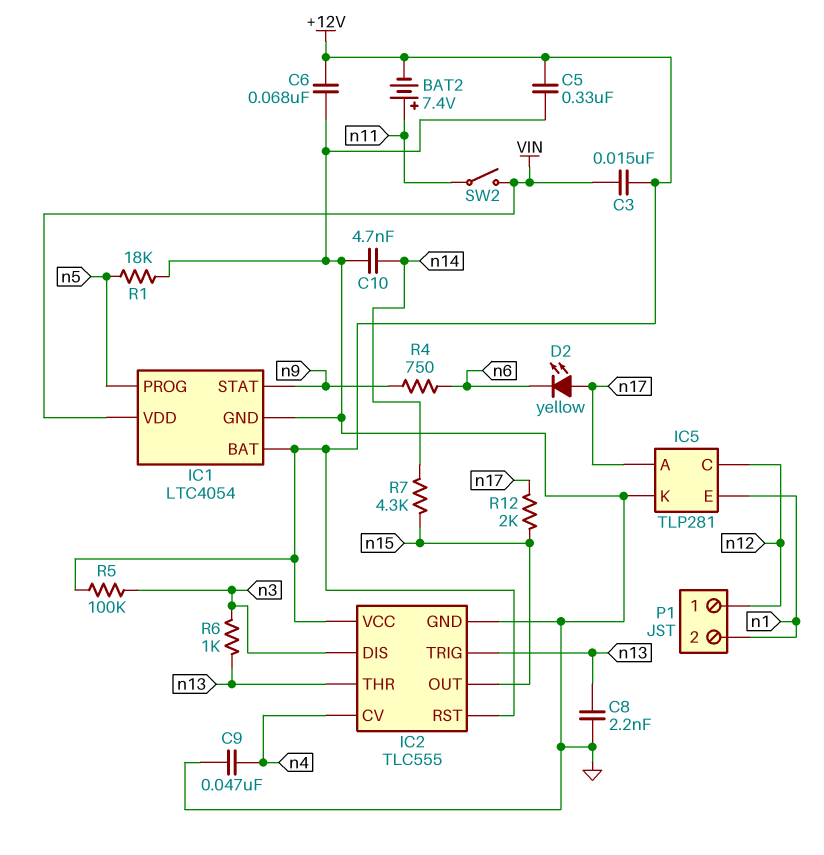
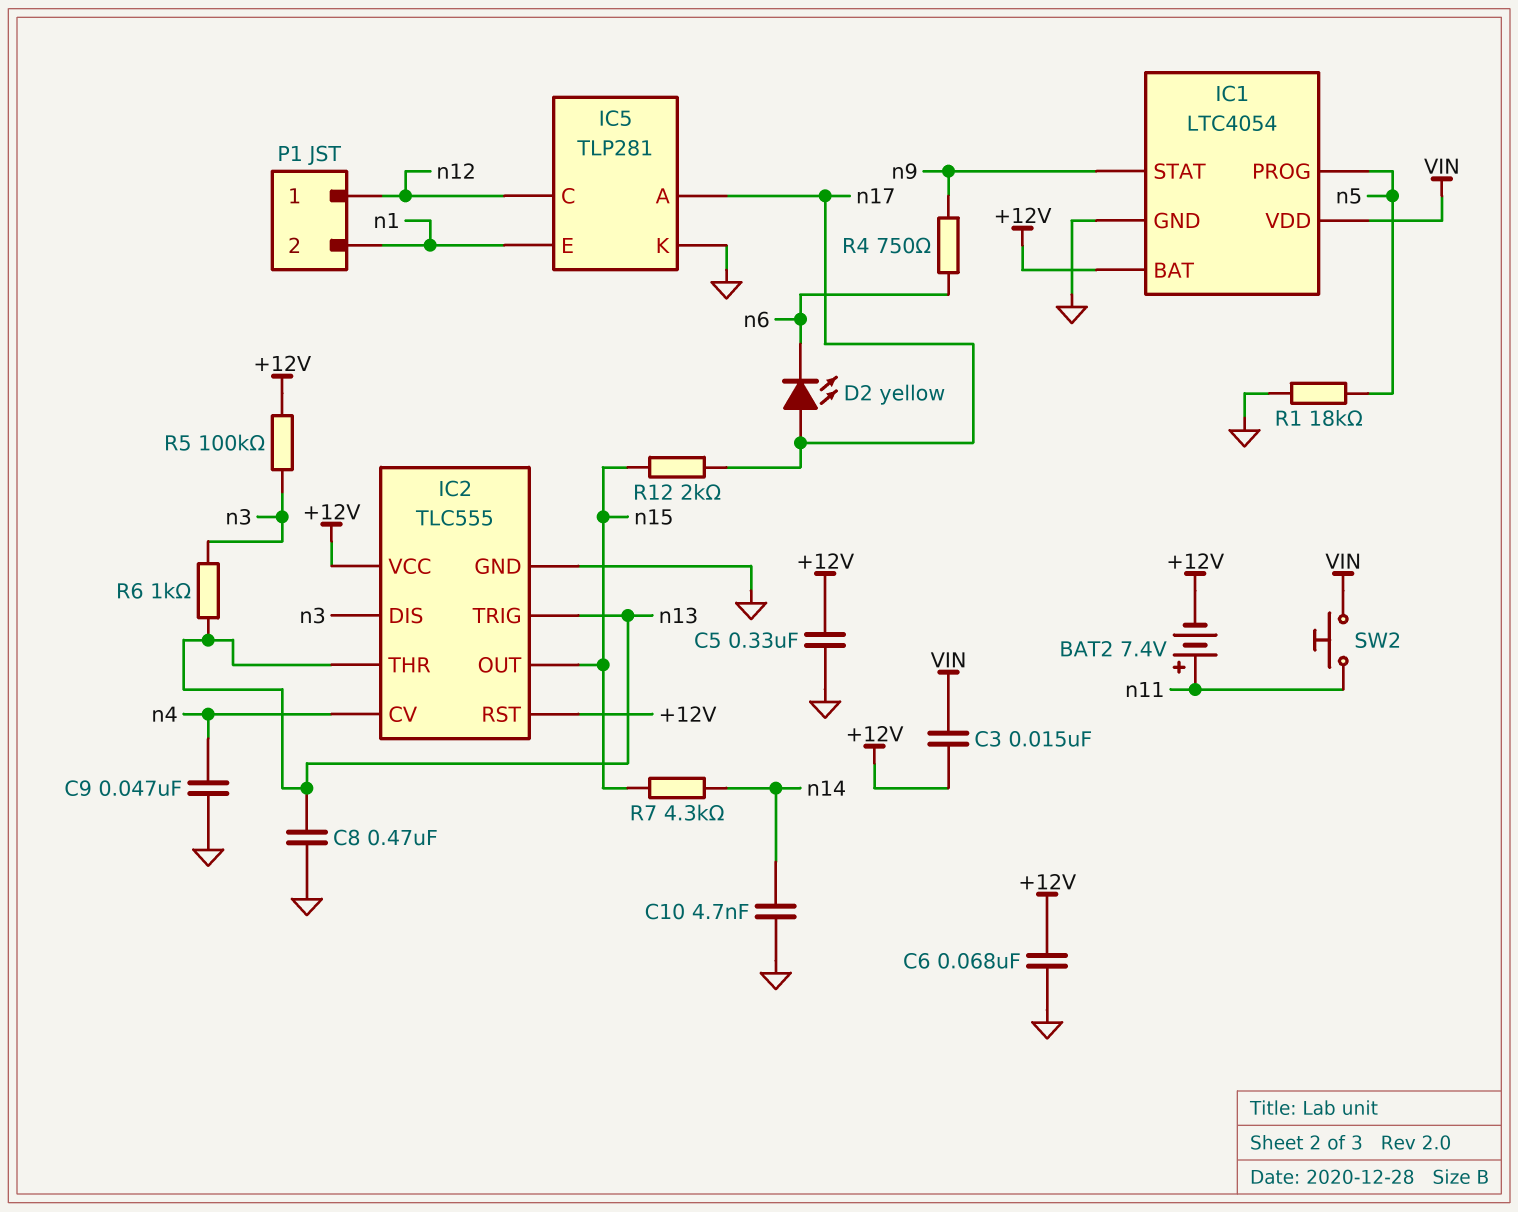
C8: 2.2nF (GND, n13) -> 470nF (GND, n13)
SW2: switch (VIN, n11) -> button (VIN, n11)

